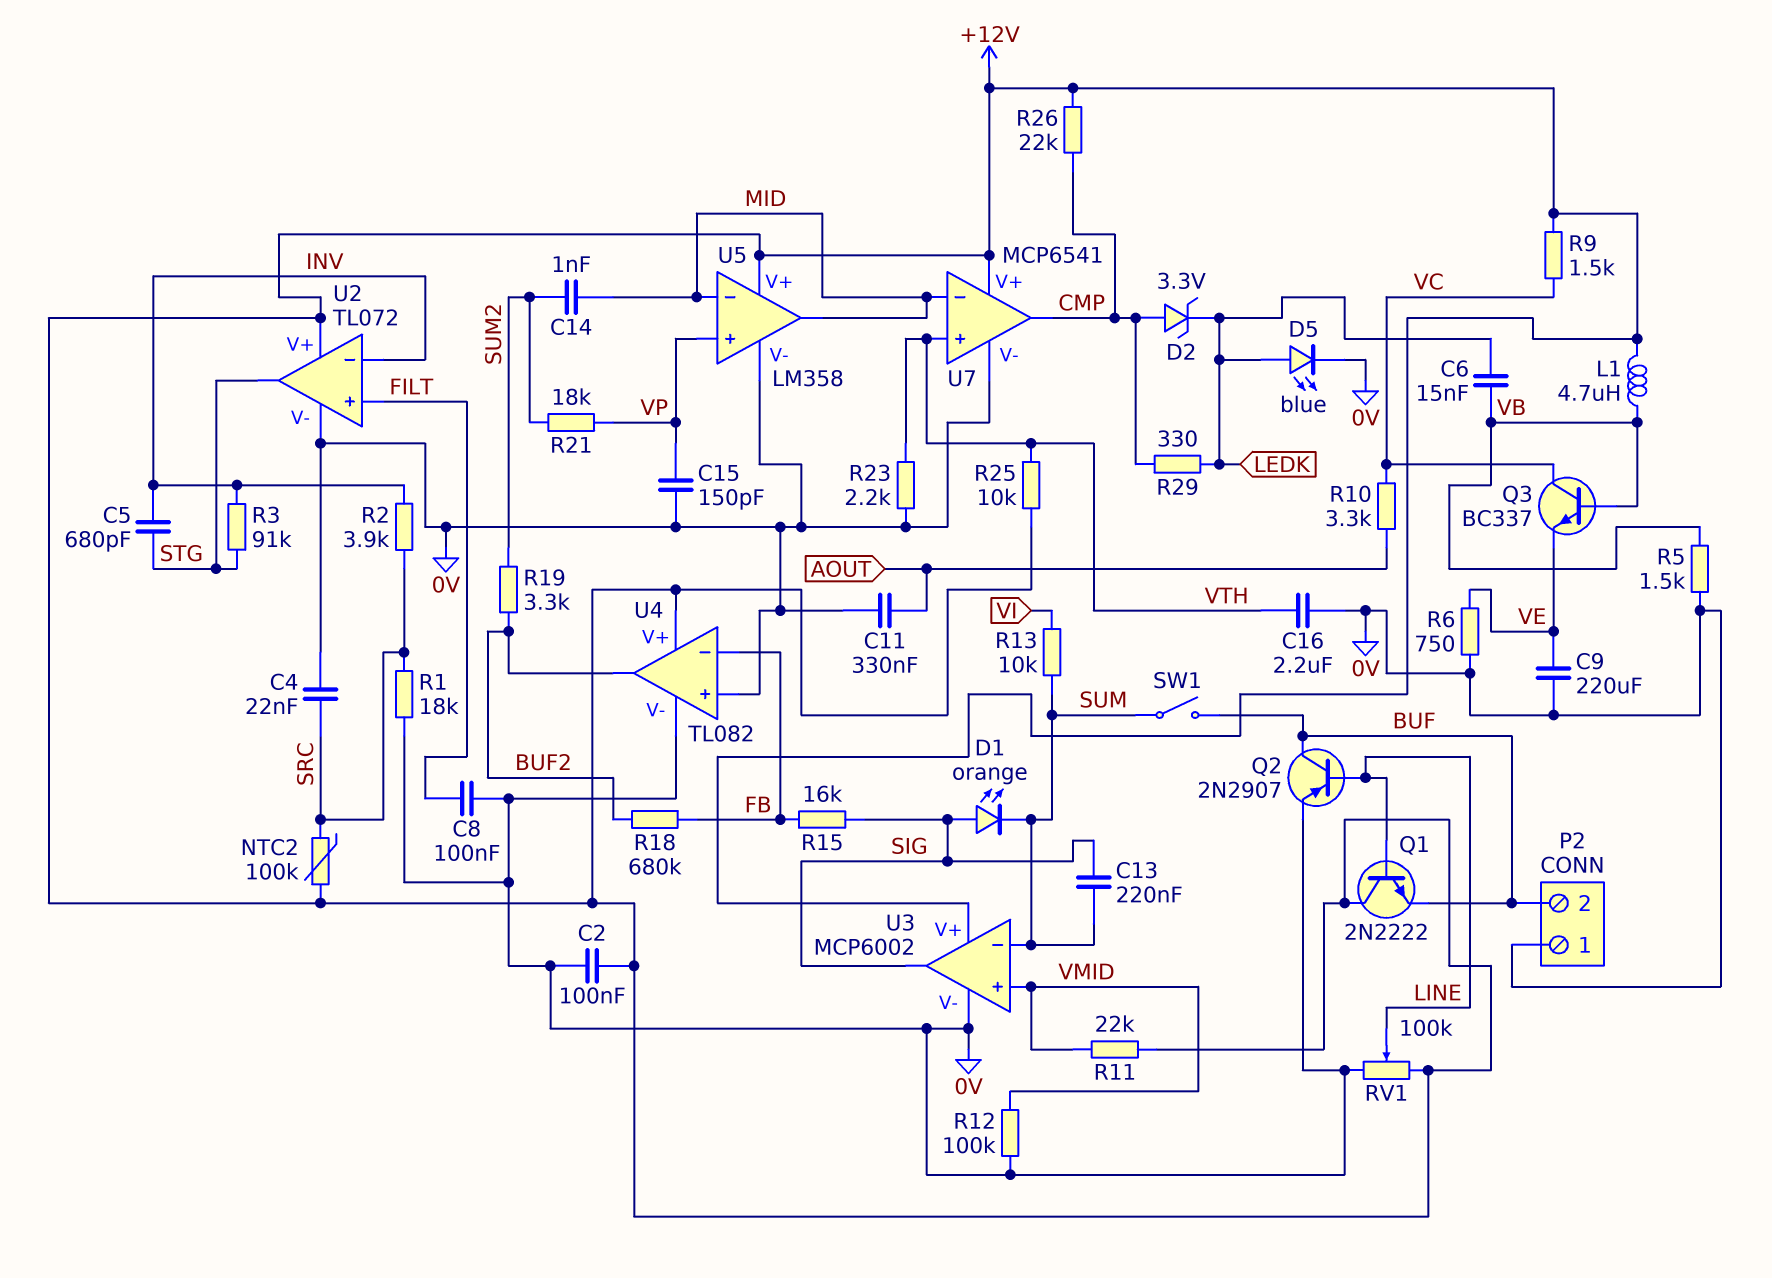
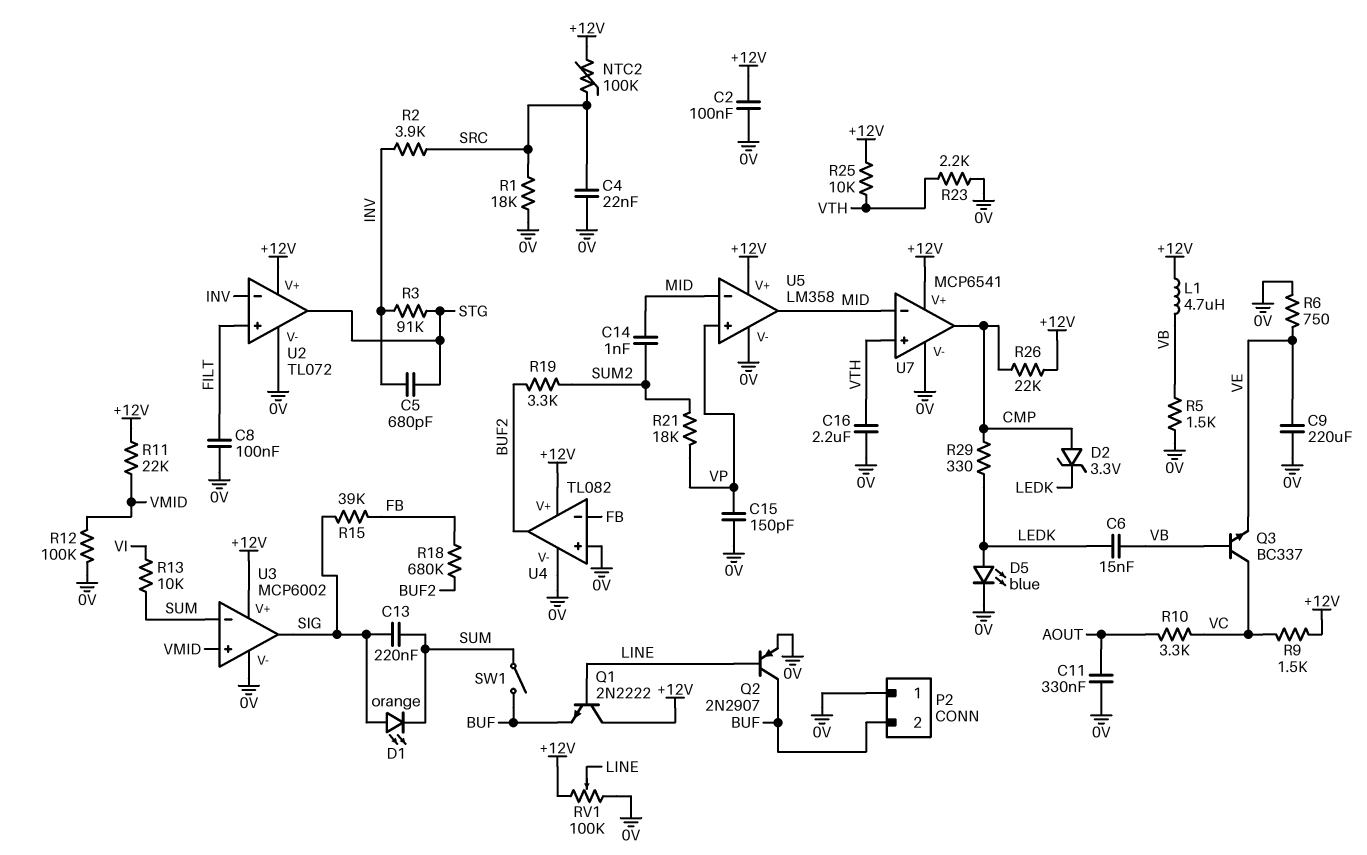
R15: 16k (FB, SIG) -> 39k (FB, SIG)

